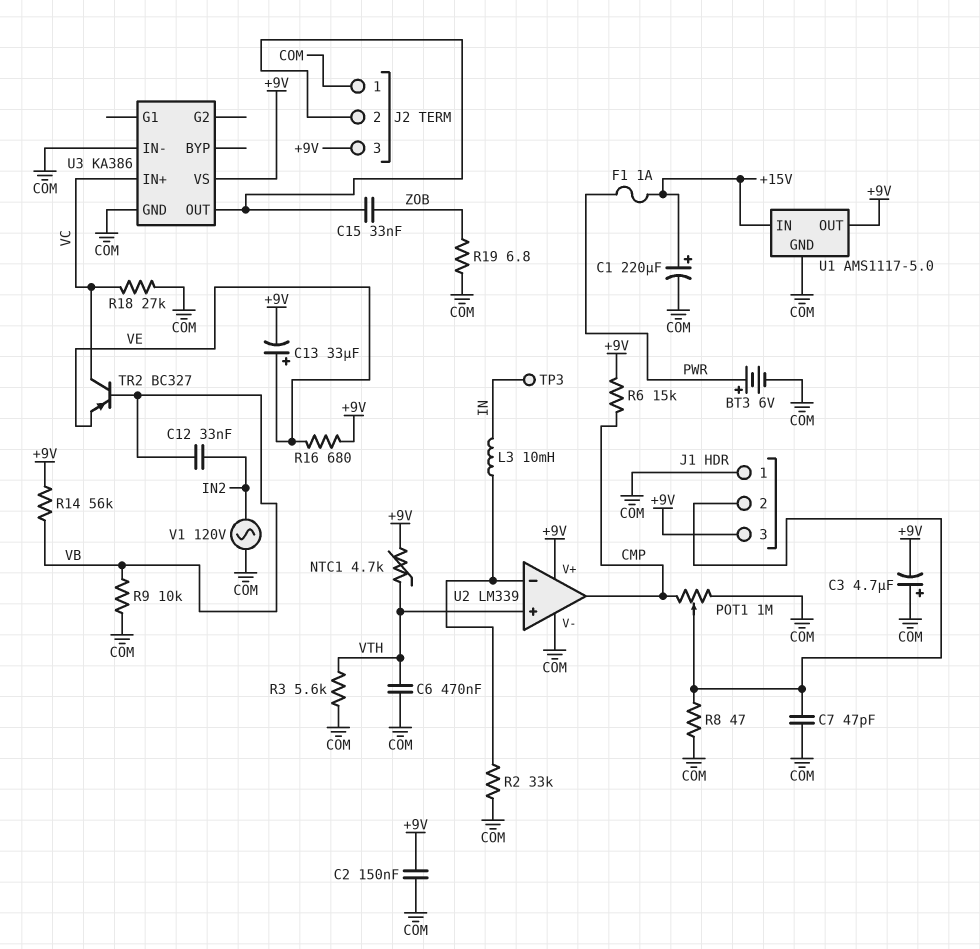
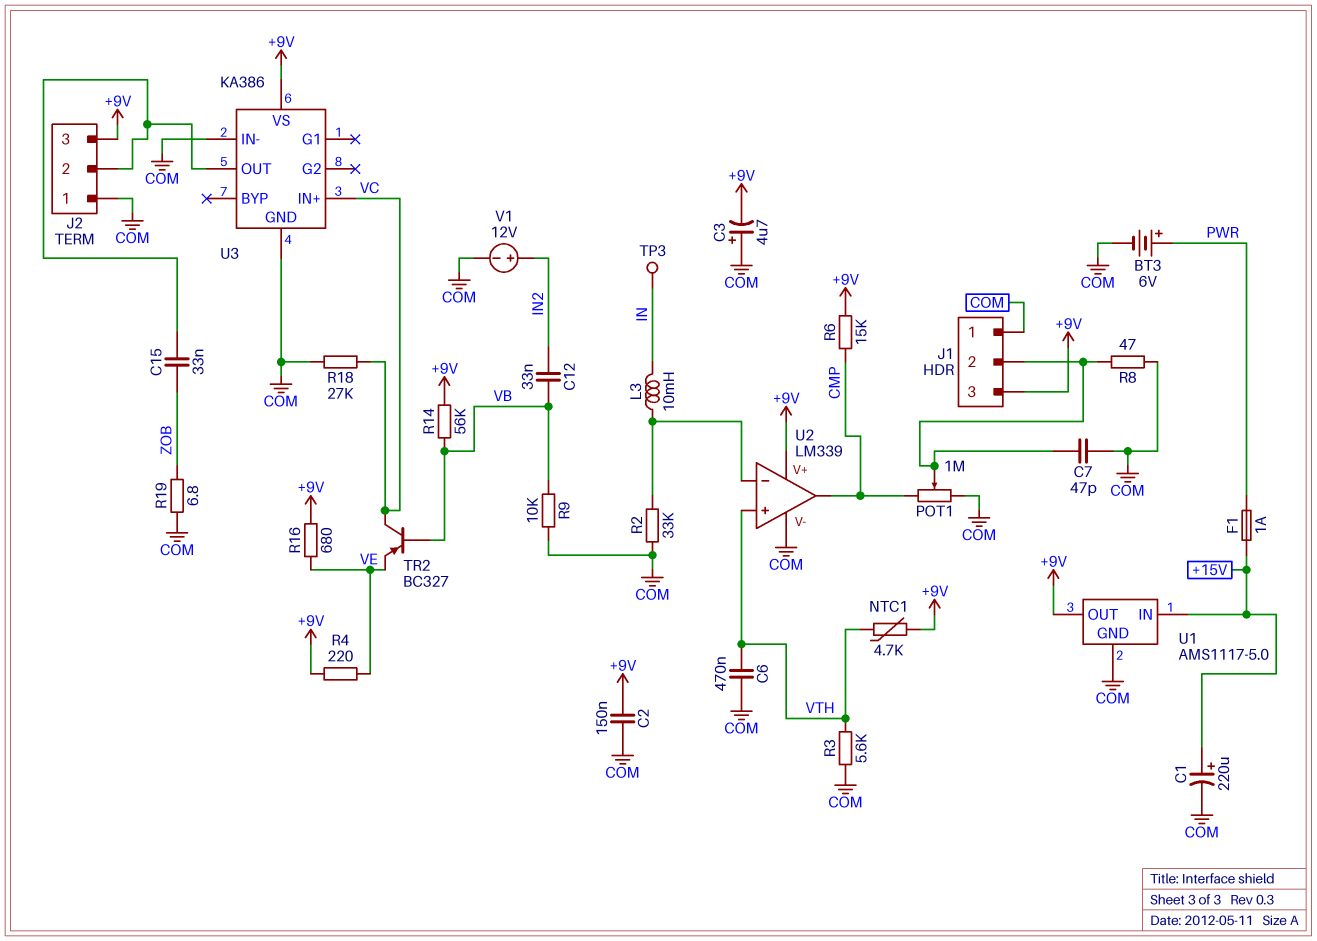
C13: 33uF (plus VE, minus +9V) -> none
R4: none -> 220 (+9V, VE)
V1: AC 120V (COM, IN2) -> 12V (plus IN2, minus COM)

